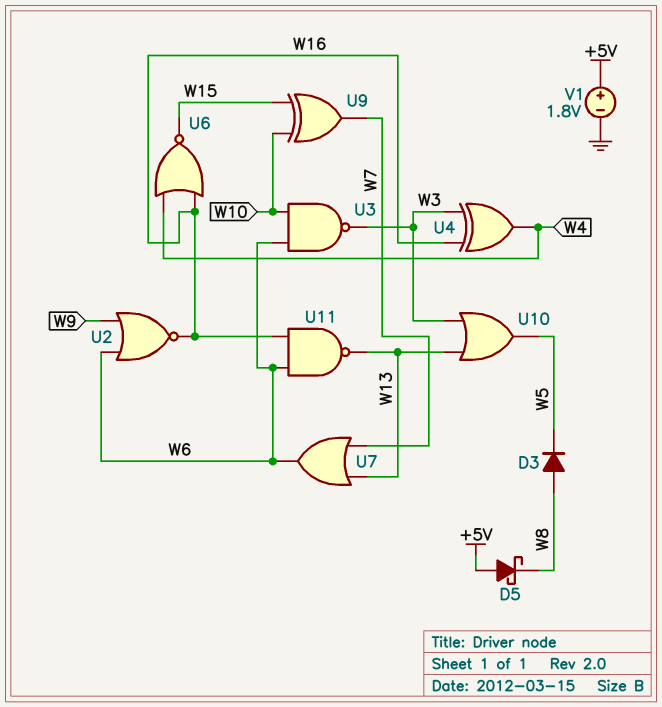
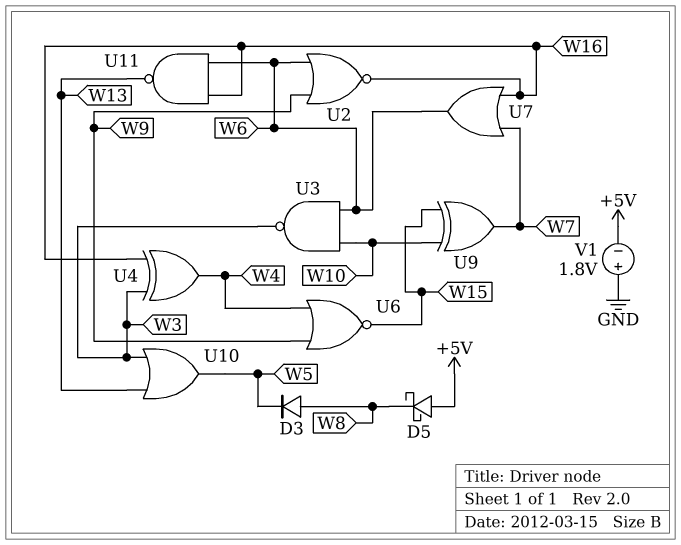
U6: NOR (in W4, in W16, out W15) -> NOR (in W4, in W9, out W15)
U7: OR (in W7, in W13, out W6) -> OR (in W7, in W16, out W6)
V1: 1.8V (plus +5V, minus GND) -> 1.8V (plus GND, minus +5V)

